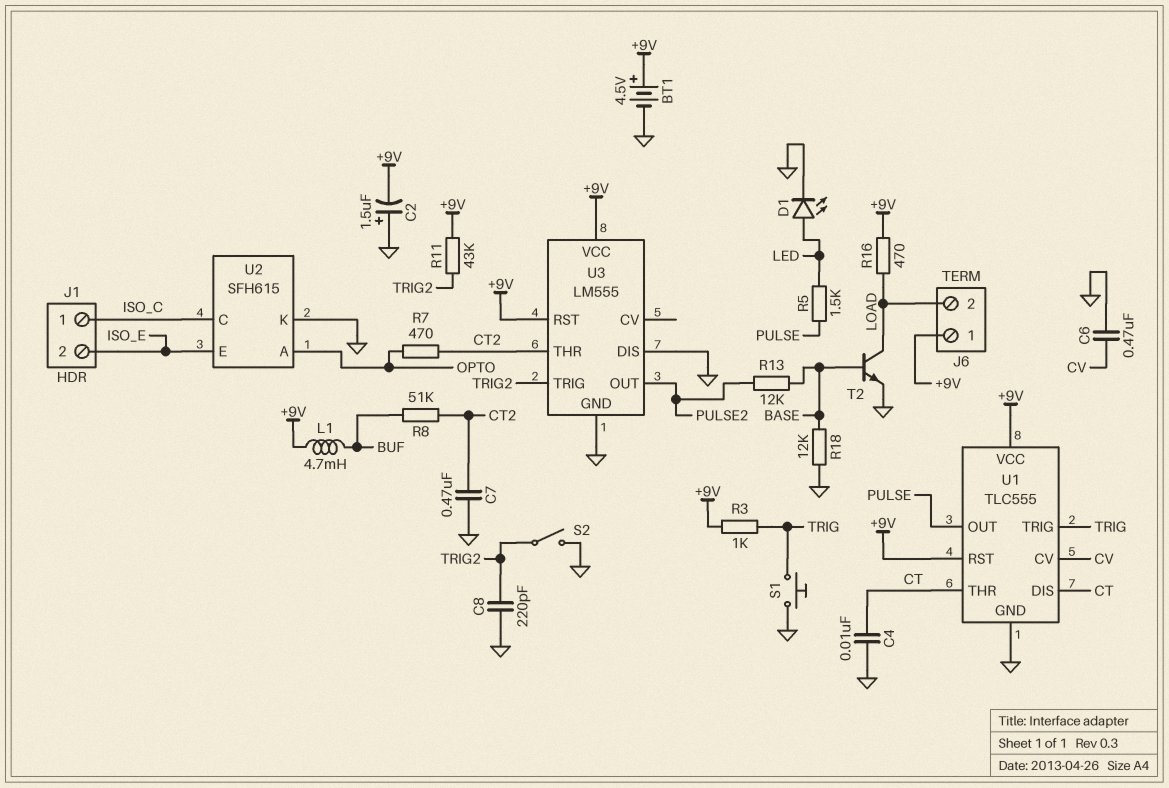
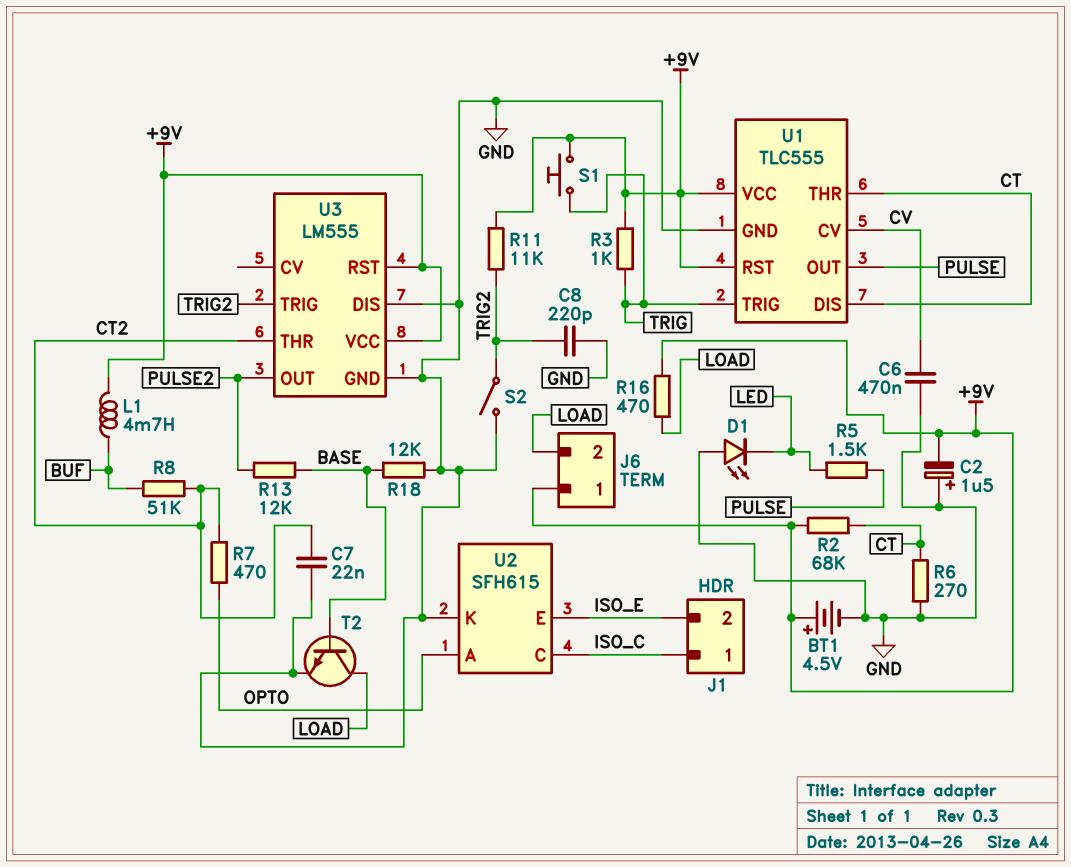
C4: 10nF (CT, GND) -> none
C7: 470nF (CT2, GND) -> 22nF (CT2, GND)
D1: LED (A LED, K GND) -> LED (A GND, K LED)
R2: none -> 68k (+9V, CT)
R6: none -> 270 (CT, GND)
R11: 43k (+9V, TRIG2) -> 11k (+9V, TRIG2)
S1: button (GND, TRIG) -> button (+9V, TRIG)

